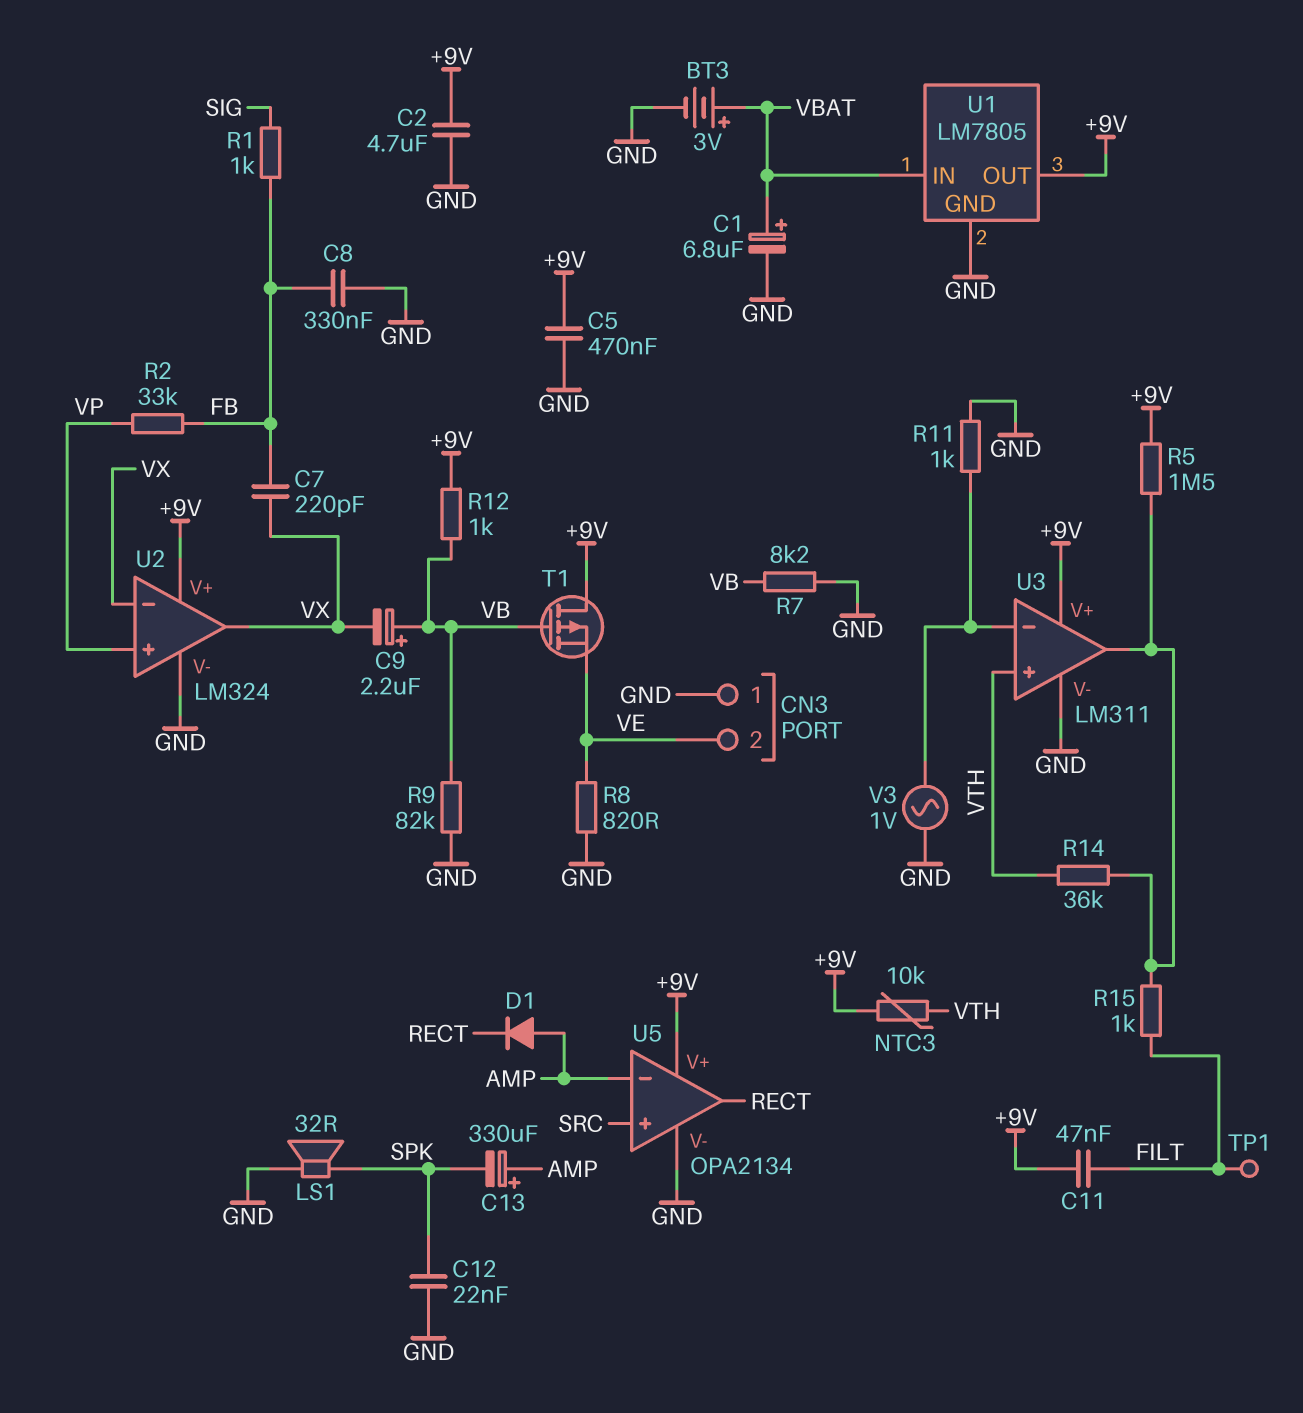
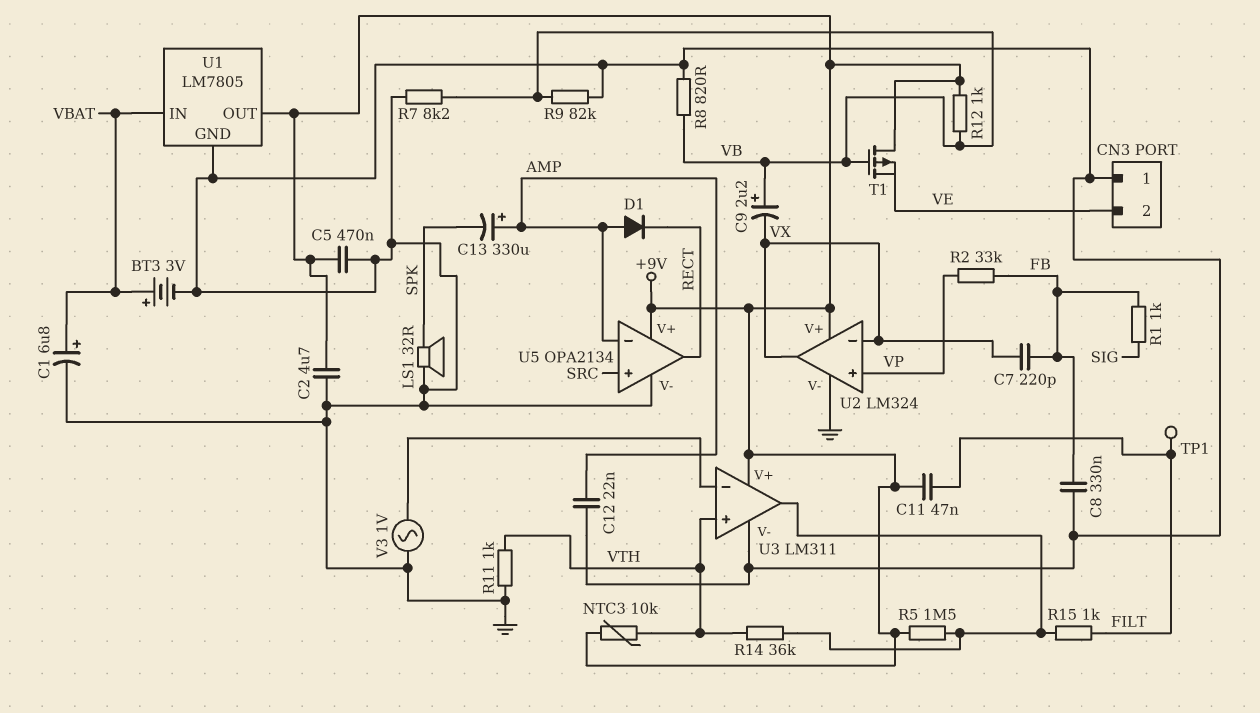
C12: 22nF (GND, SPK) -> 22nF (AMP, GND)
R8: 820 (GND, VE) -> 820 (GND, VB)
R11: 1k (GND, U3/in-) -> 1k (GND, VTH)

